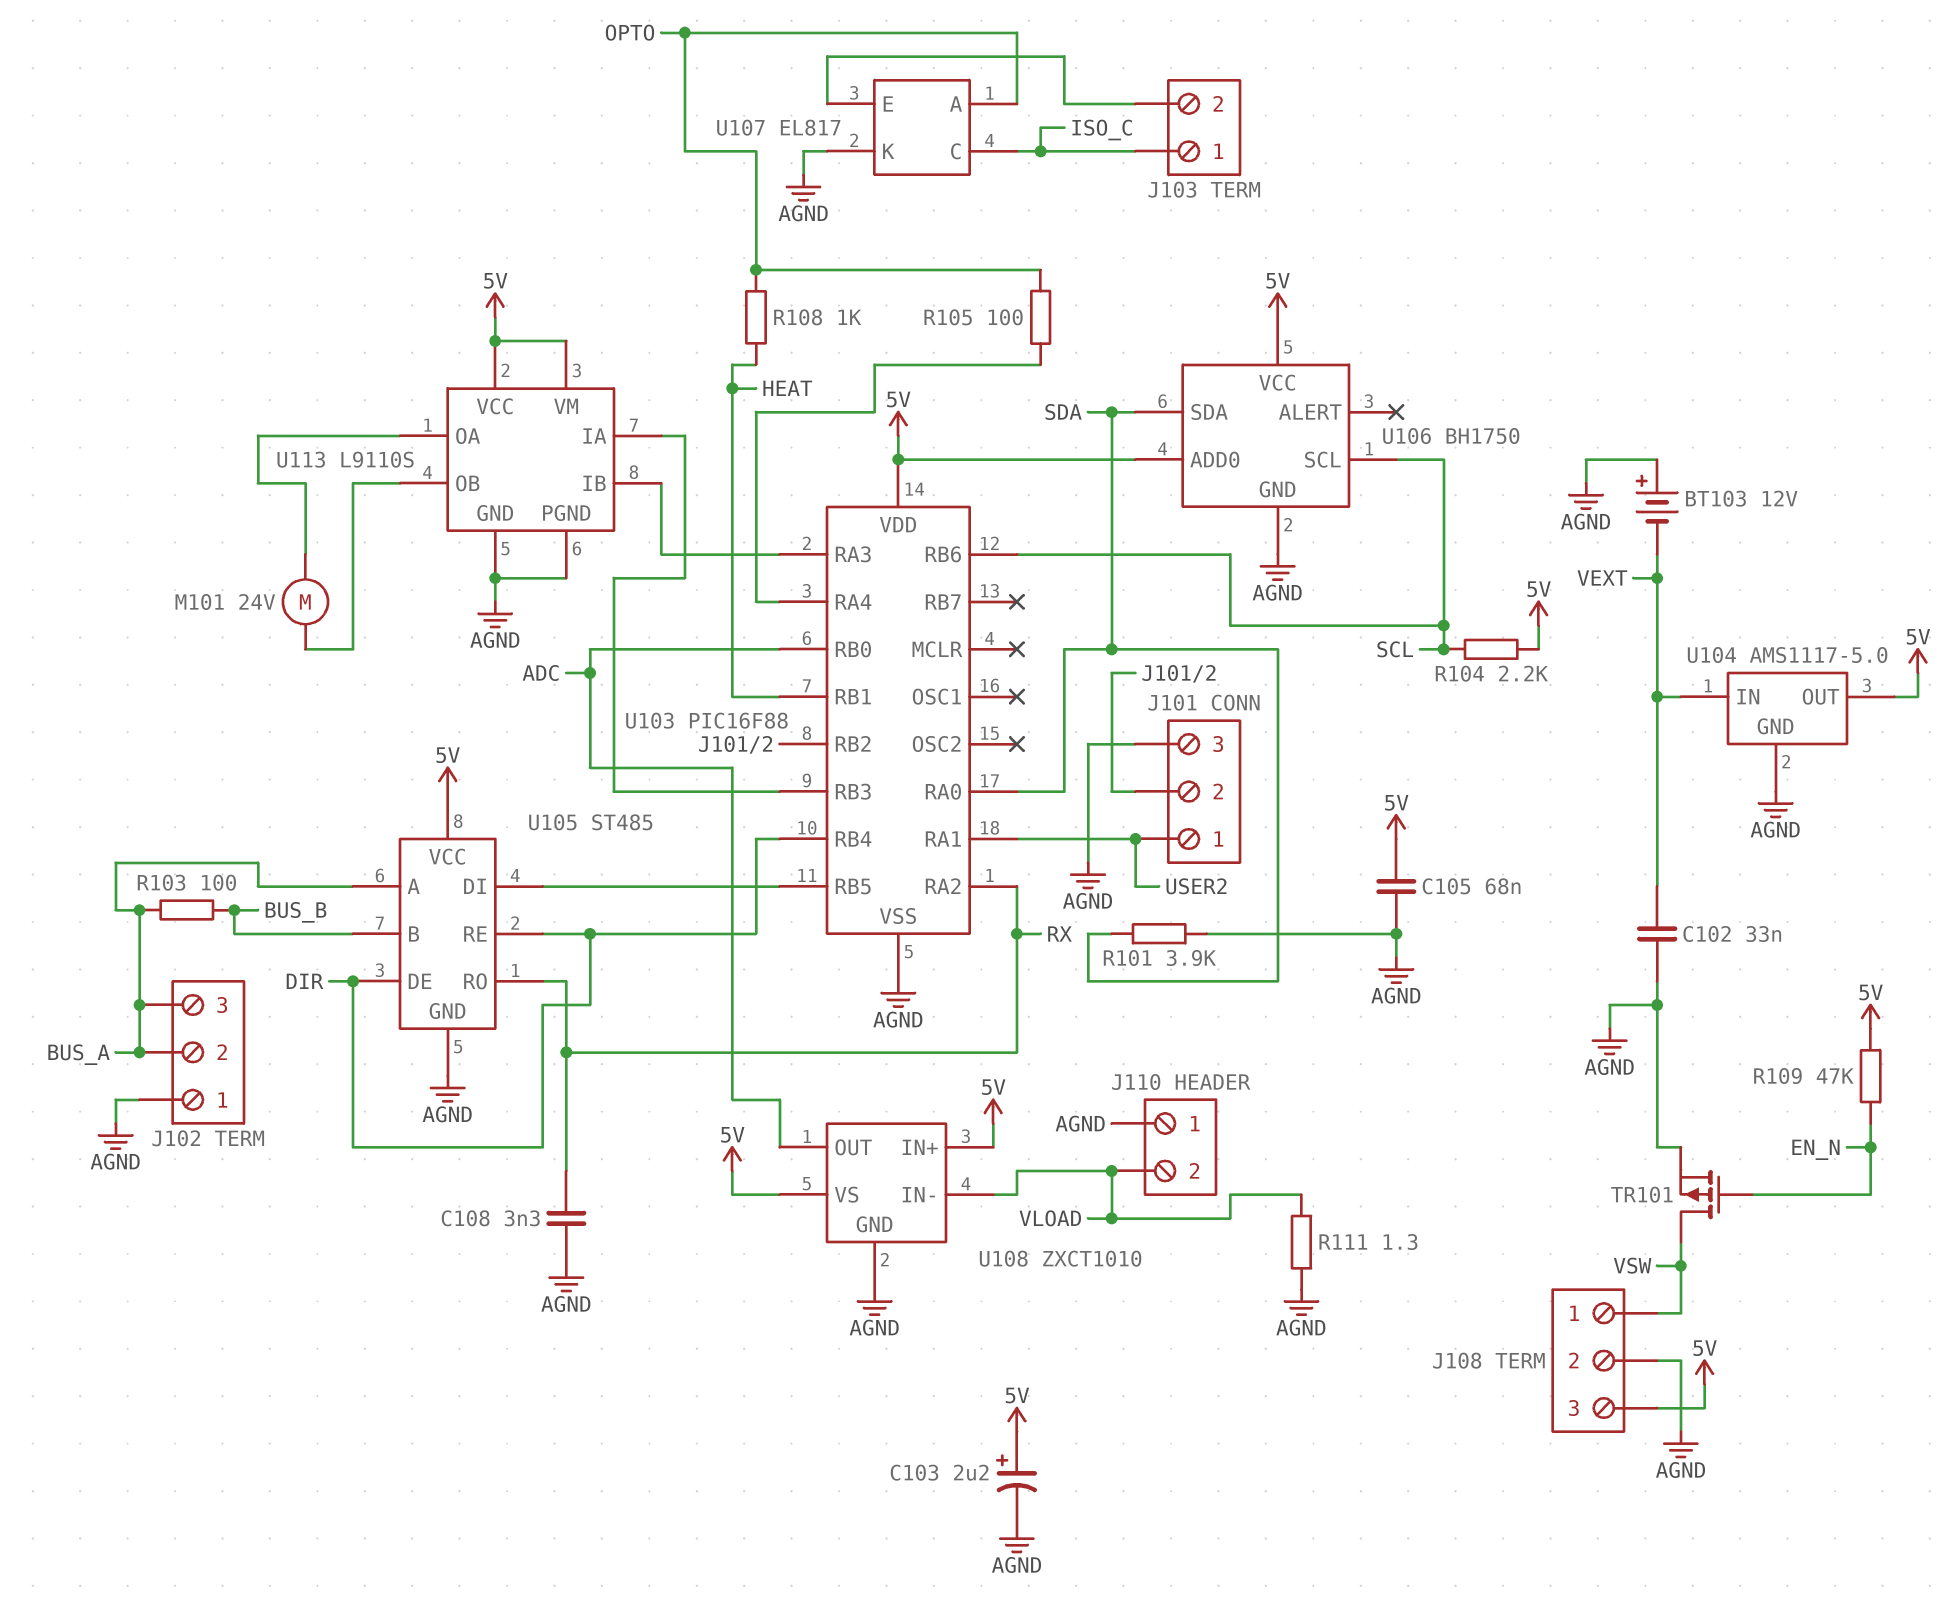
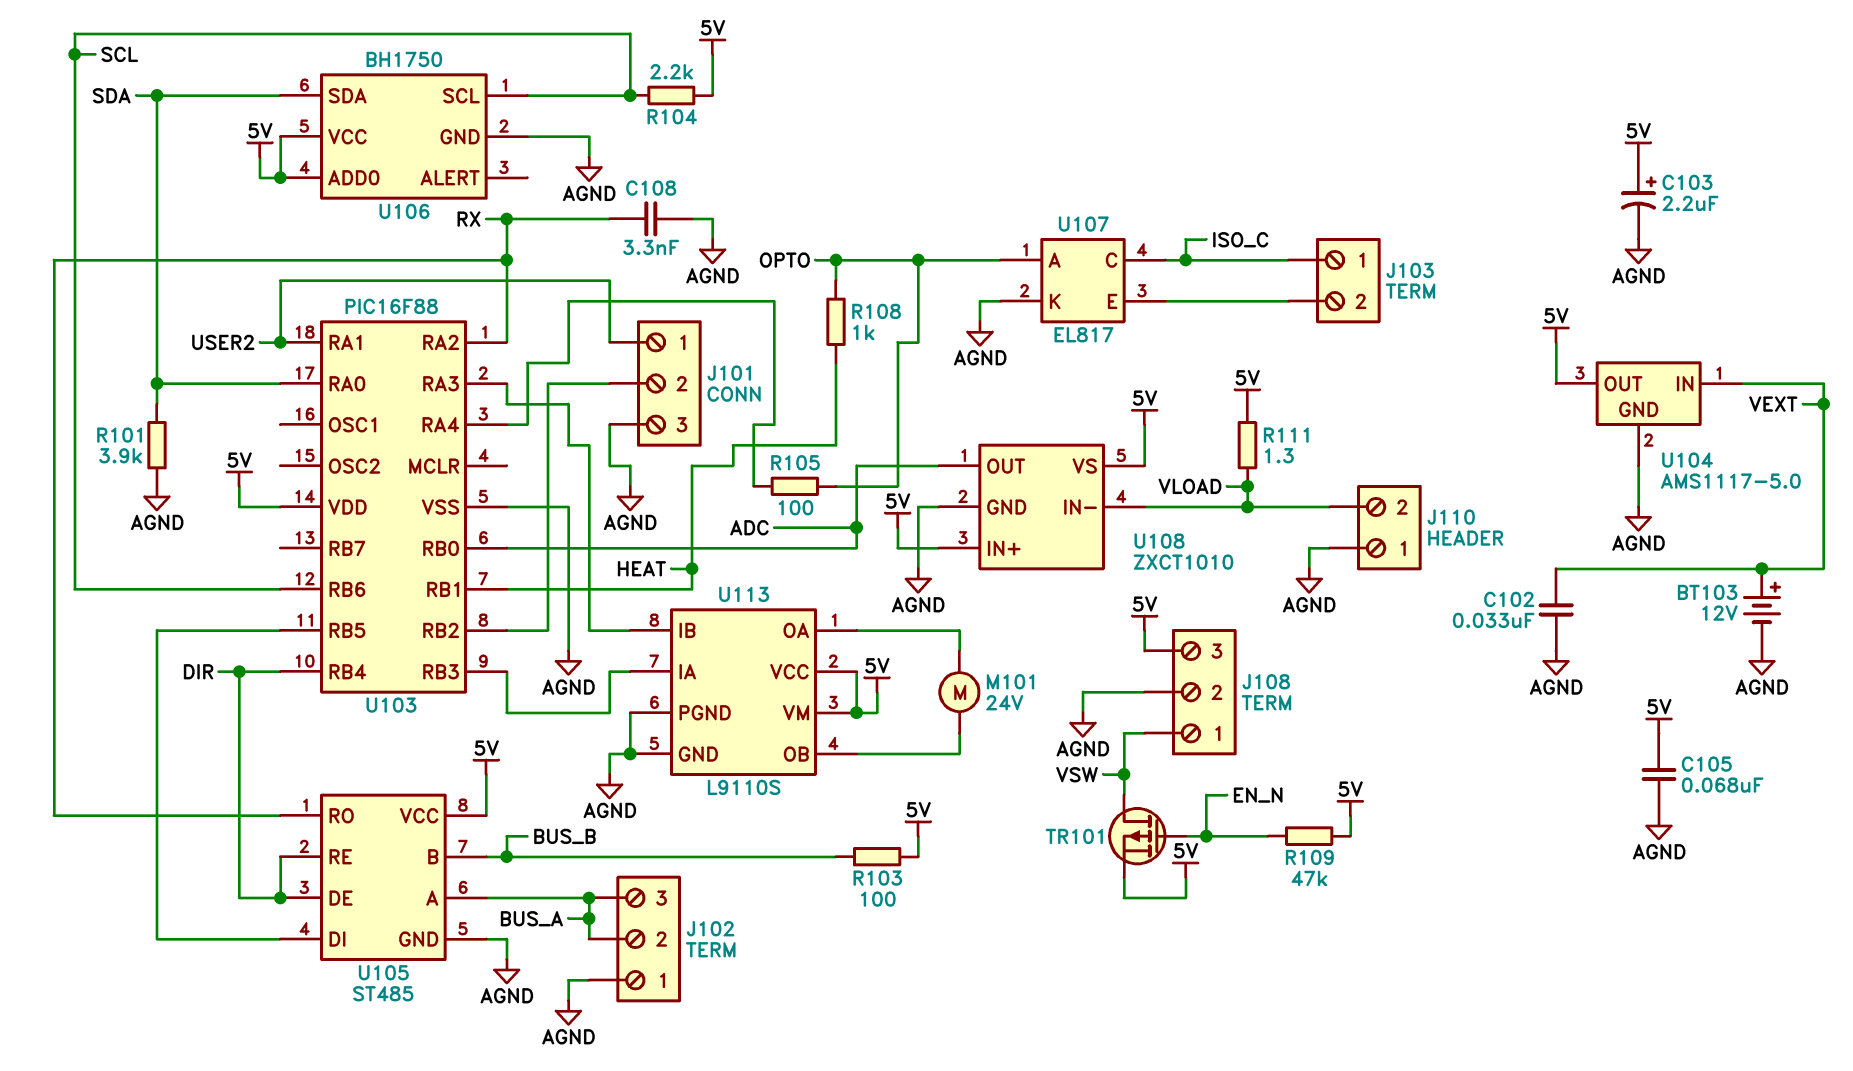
BT103: 12V (plus AGND, minus VEXT) -> 12V (plus VEXT, minus AGND)
R103: 100 (BUS_A, BUS_B) -> 100 (5V, BUS_B)
R111: 1.3 (AGND, VLOAD) -> 1.3 (5V, VLOAD)
TR101: PMOS (G EN_N, D VSW, S AGND) -> PMOS (G EN_N, D VSW, S 5V)

